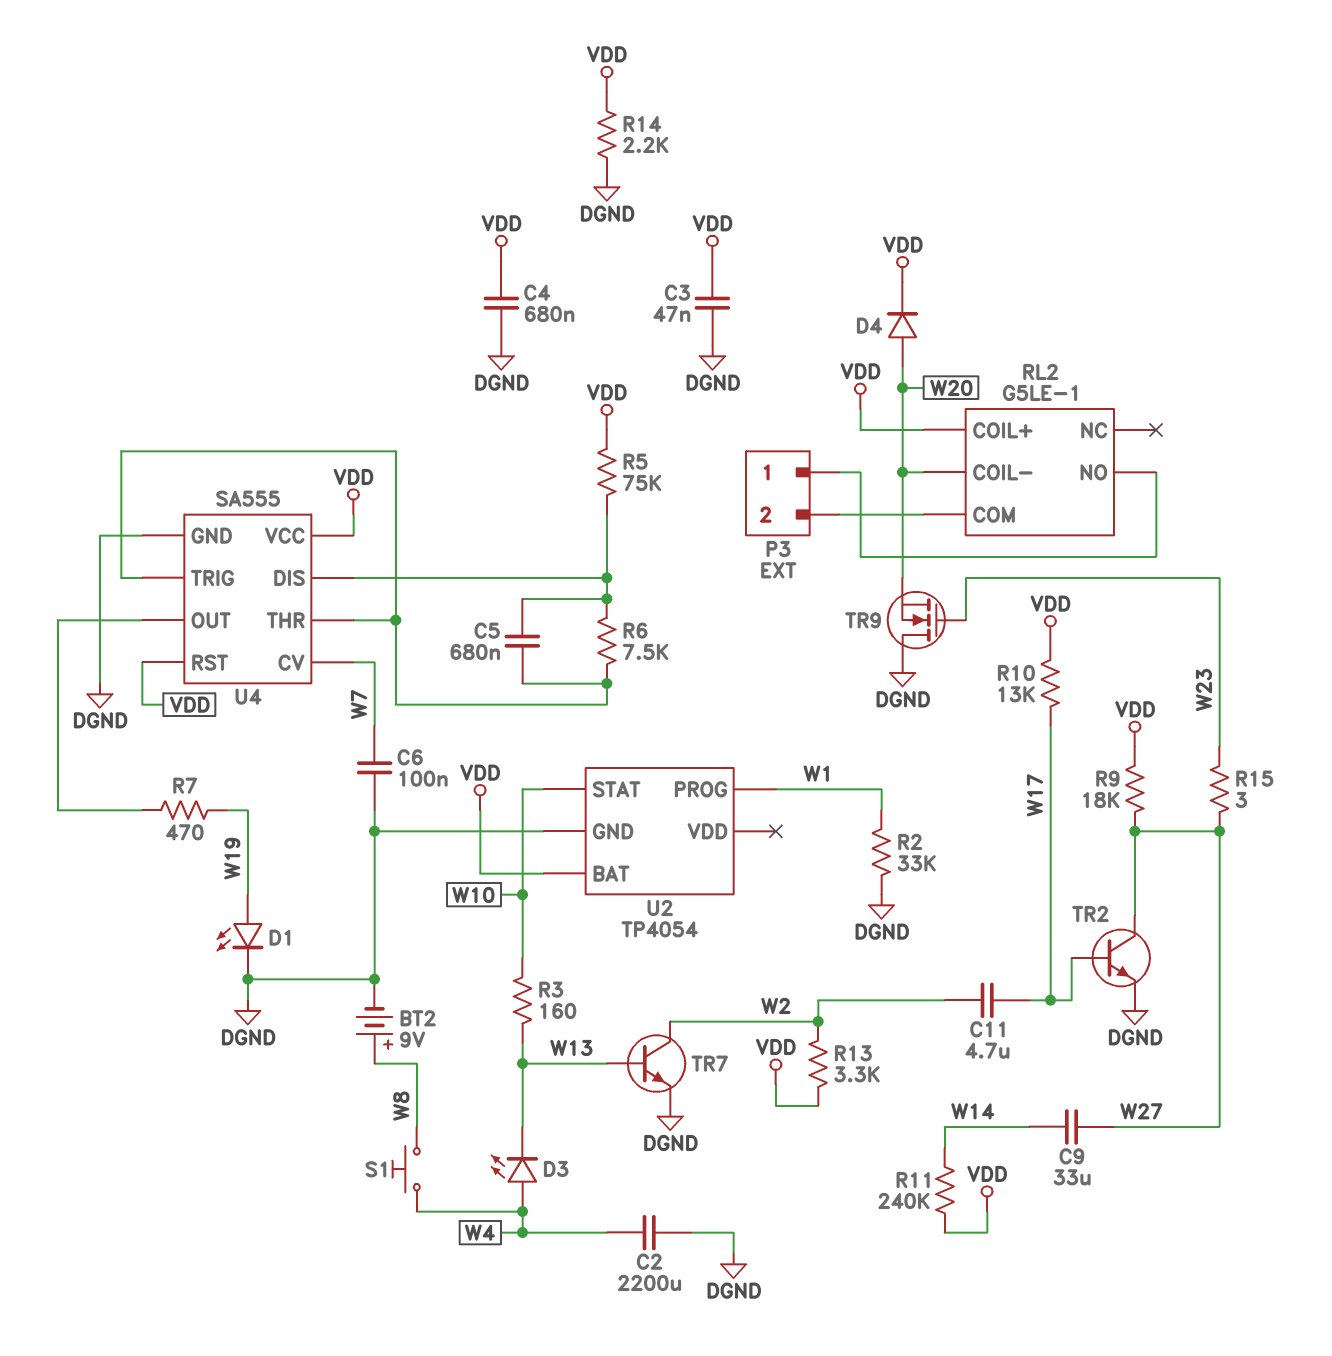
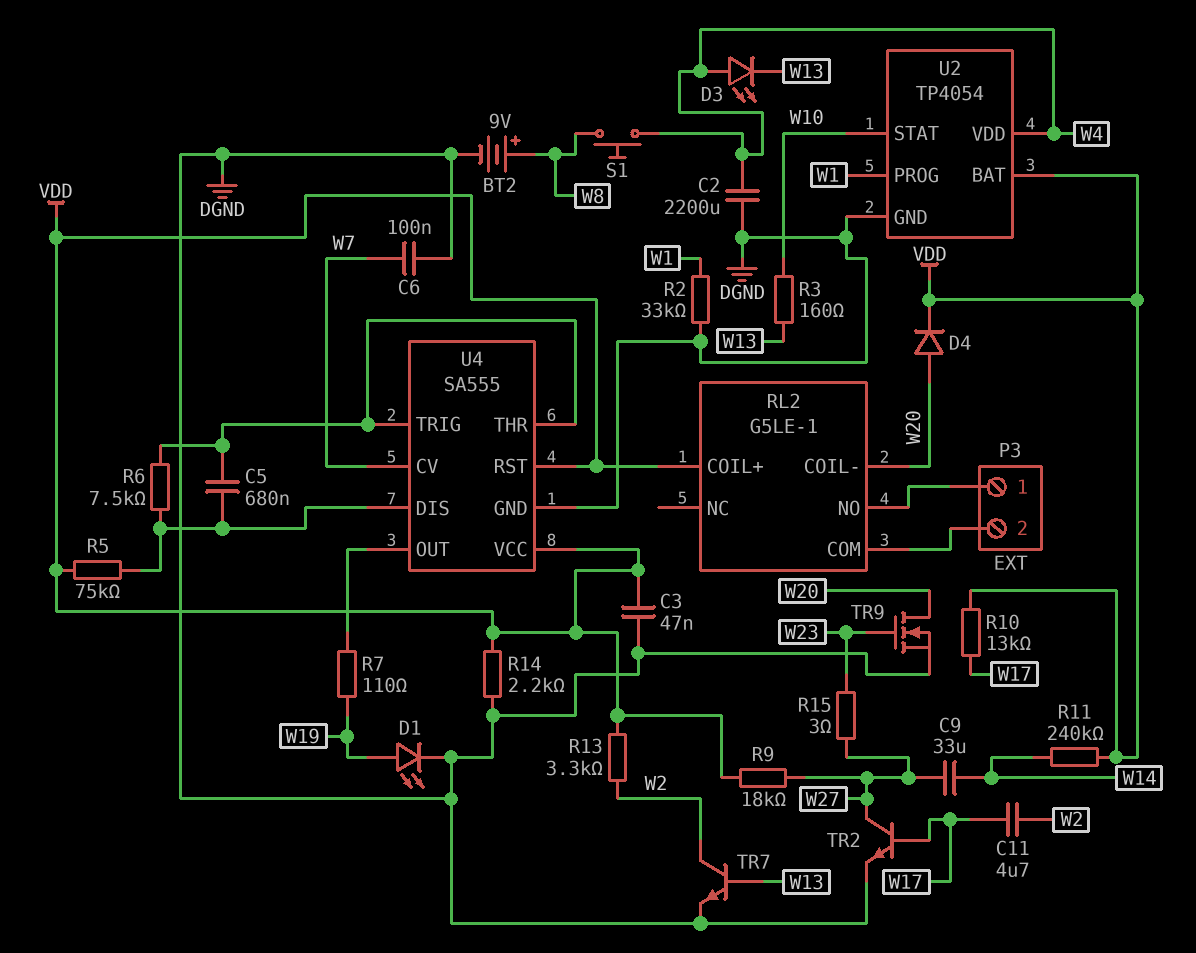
C4: 680nF (DGND, VDD) -> none
R7: 470 (U4/OUT, W19) -> 110 (U4/OUT, W19)
TR9: NMOS (G W23, D DGND, S W20) -> NMOS (G W23, D W20, S DGND)
U2 pin VDD: none -> W4

